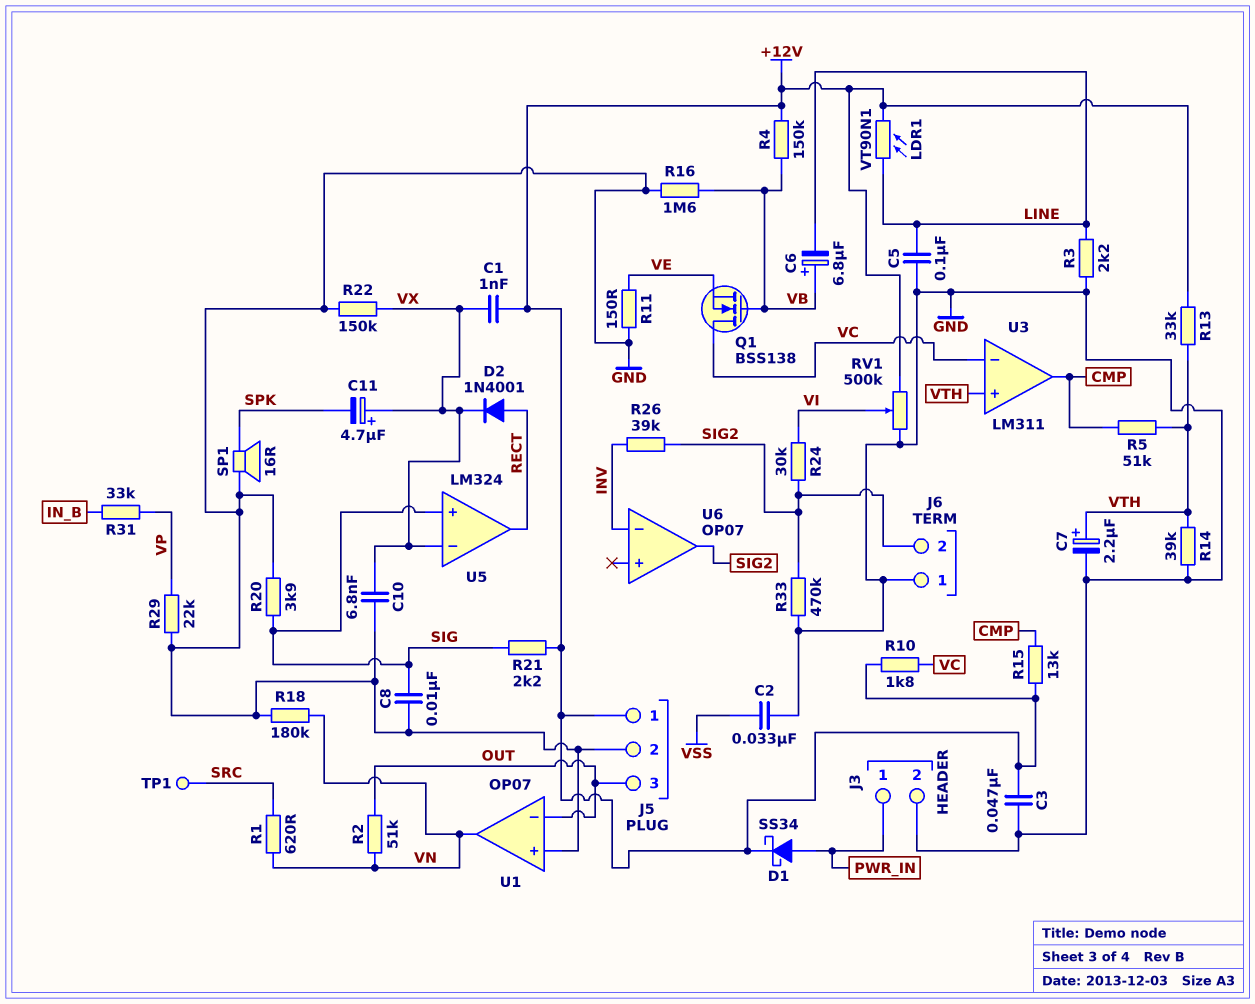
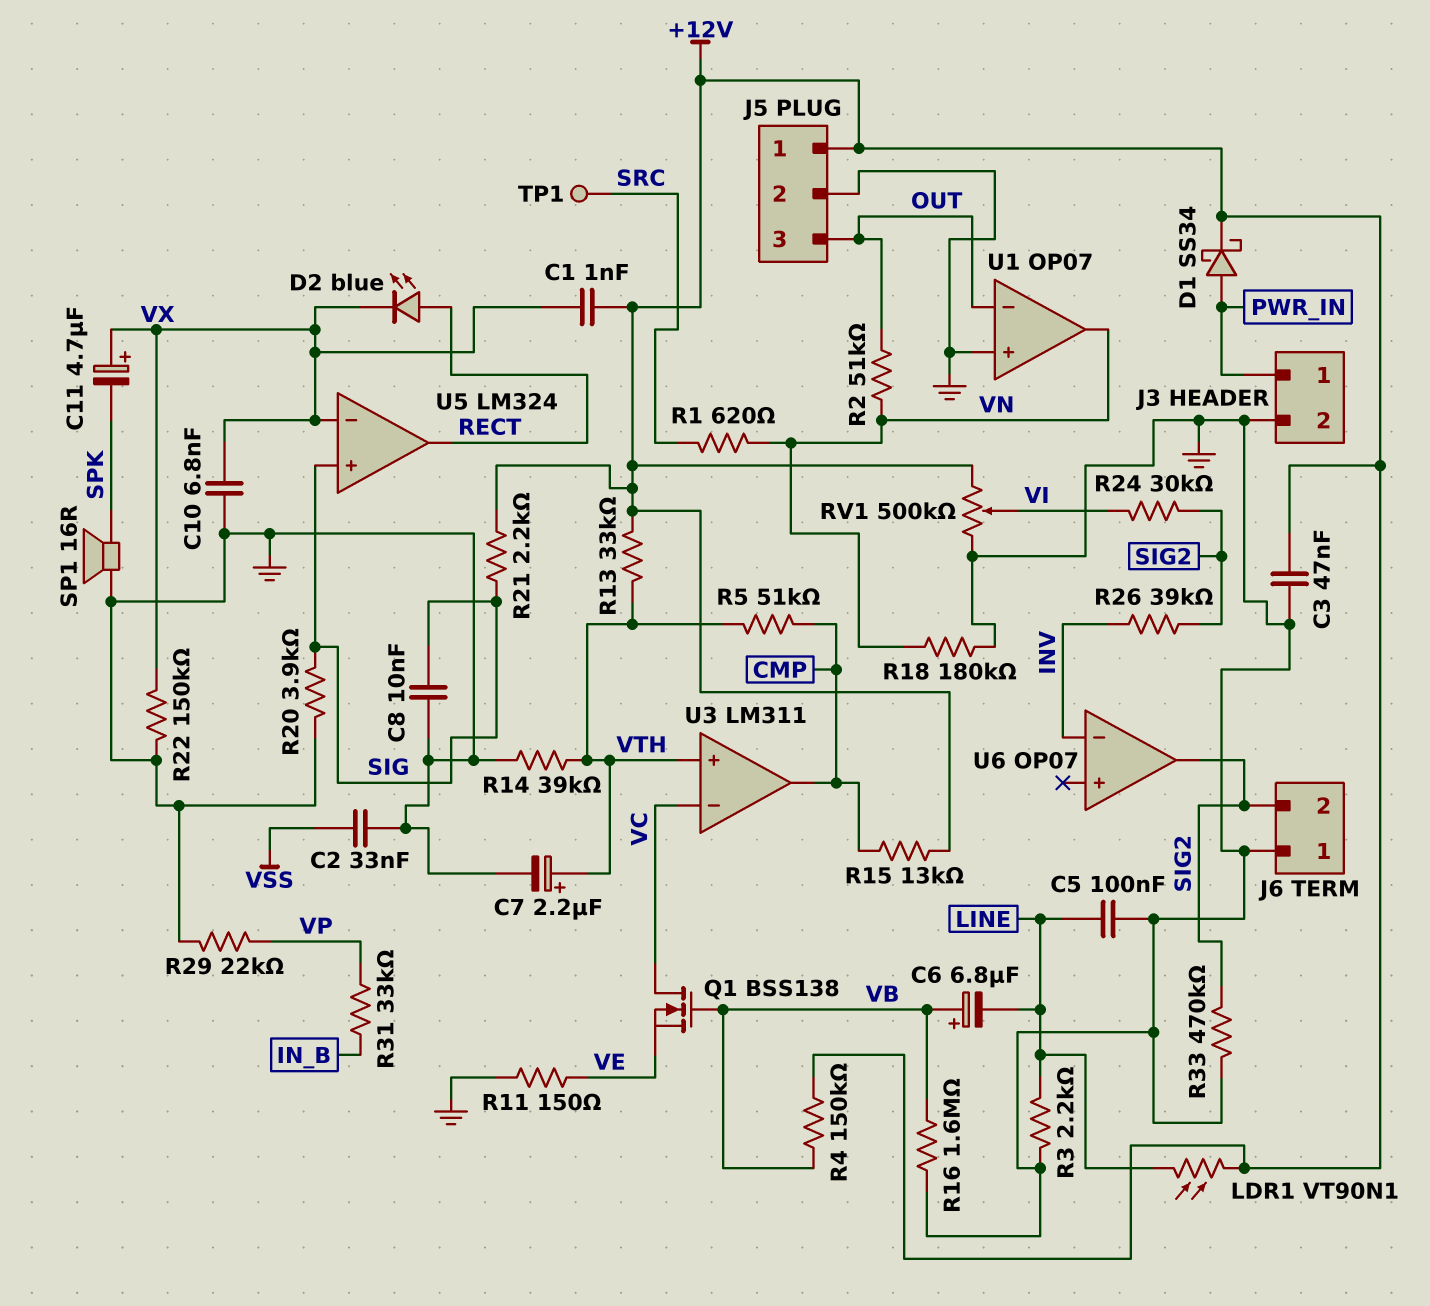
D2: diode 1N4001 (A RECT, K VX) -> LED blue (A RECT, K VX)
R10: 1.8k (+12V, VC) -> none

